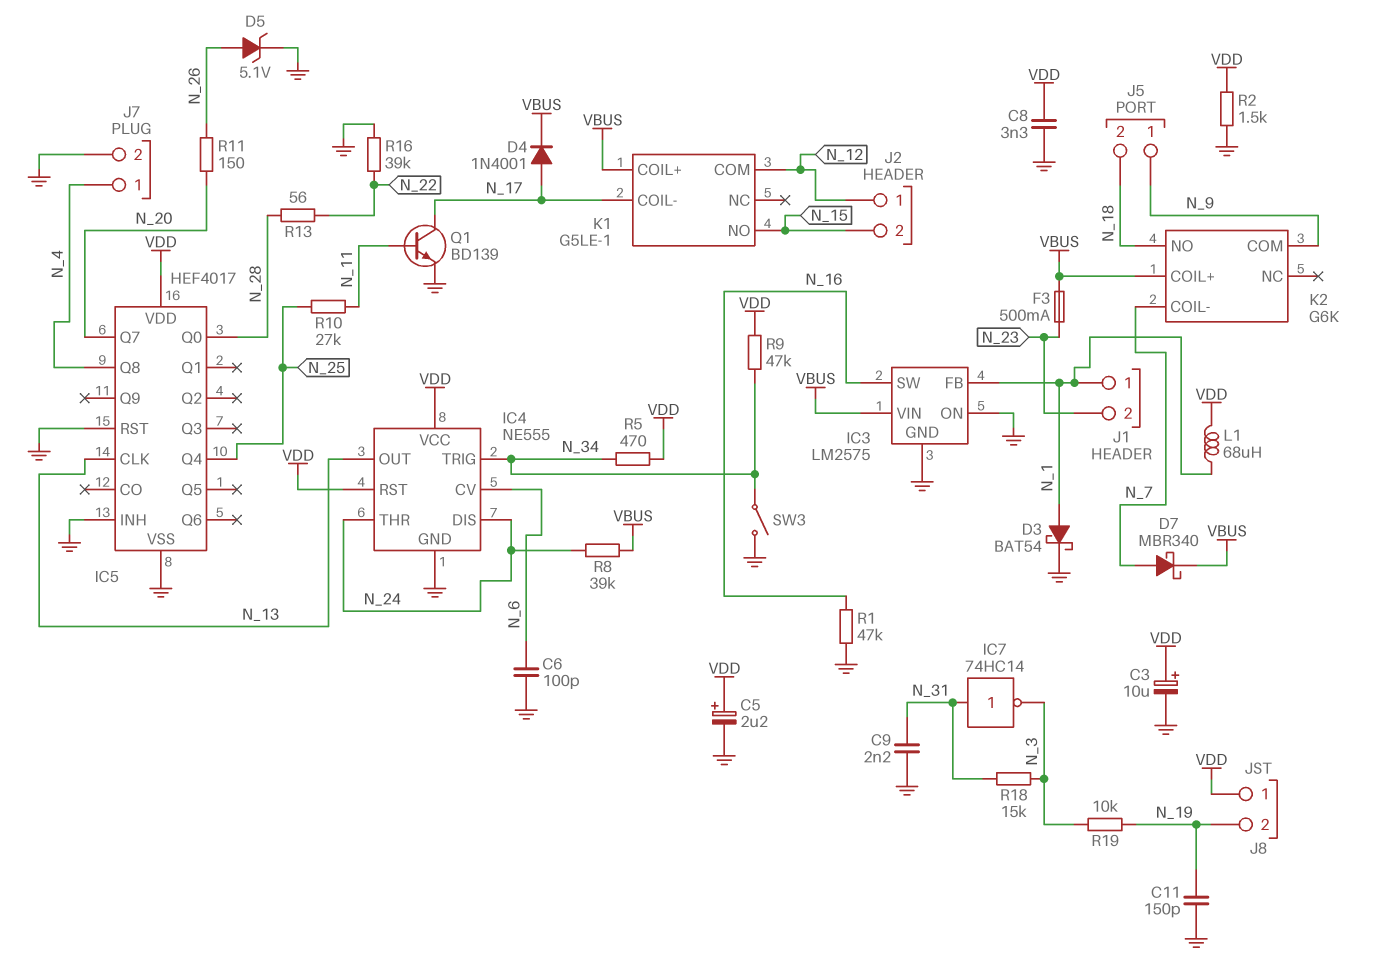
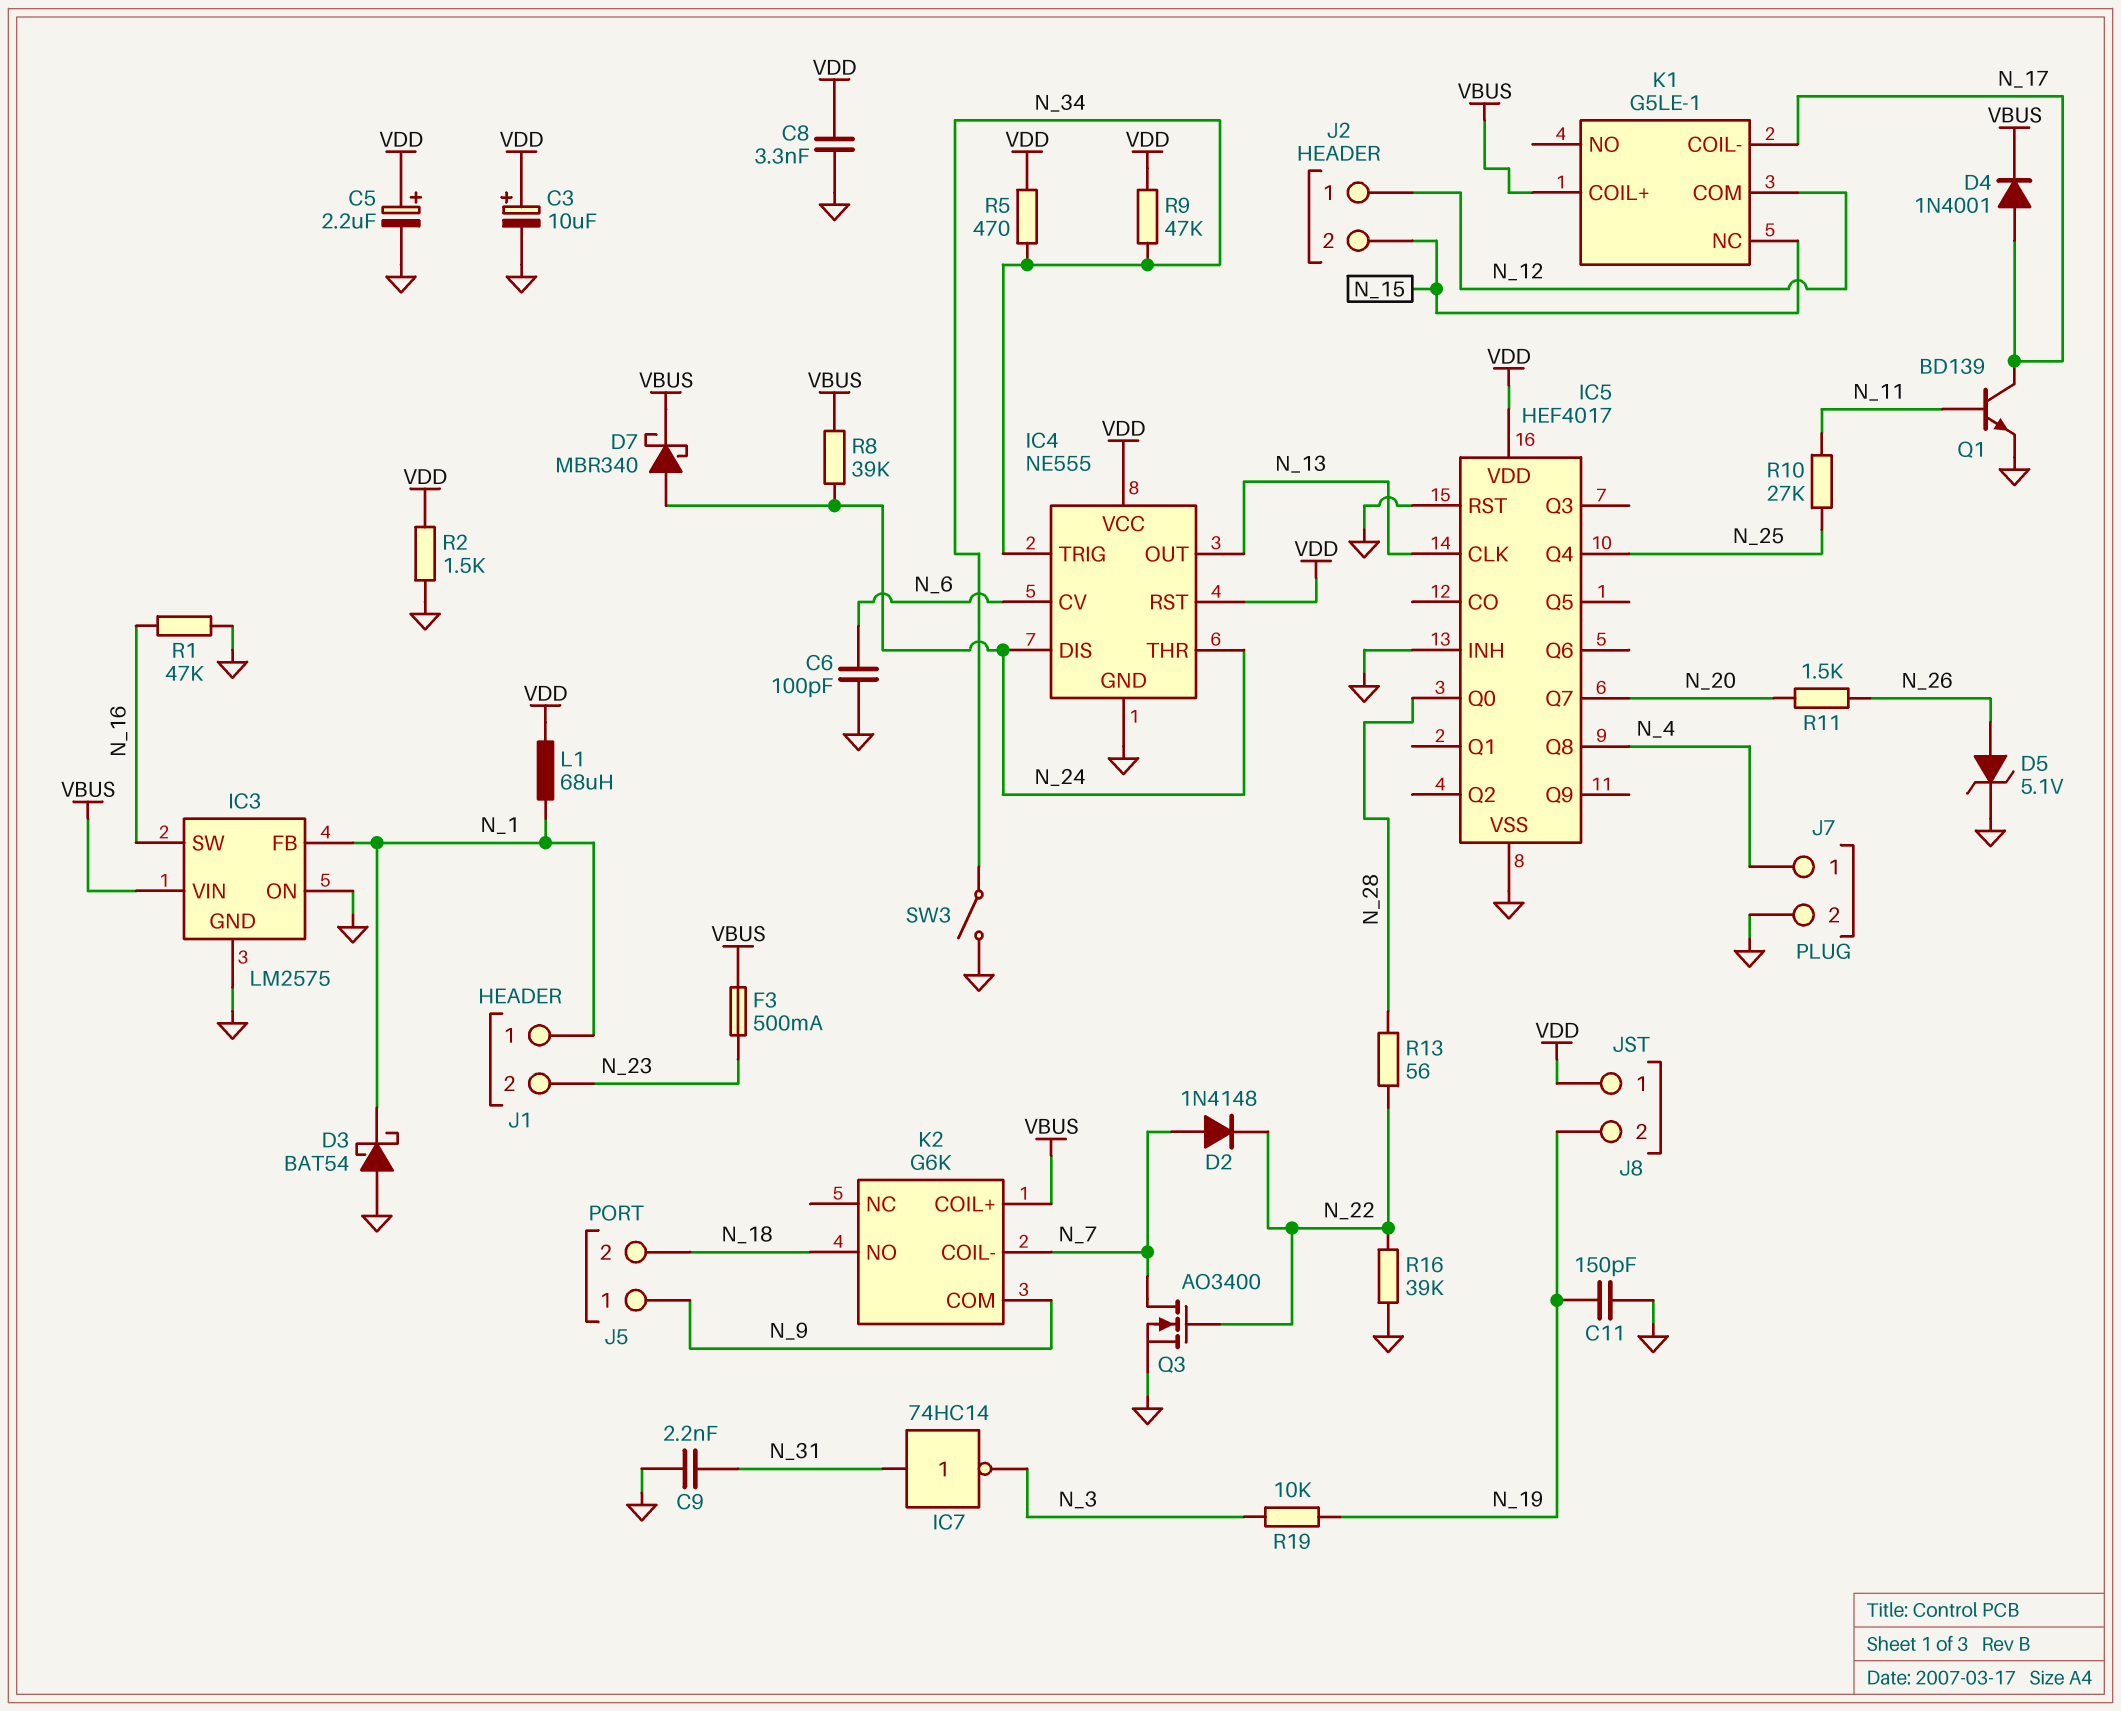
D2: none -> diode 1N4148 (A N_7, K N_22)
D3: schottky BAT54 (A N_1, K GND) -> schottky BAT54 (A GND, K N_1)
D7: schottky MBR340 (A N_7, K VBUS) -> schottky MBR340 (A N_24, K VBUS)
K1 pin NC: none -> N_15
K1 pin NO: N_15 -> none
Q3: none -> NMOS AO3400 (G N_22, D N_7, S GND)
R11: 150 (N_20, N_26) -> 1.5k (N_20, N_26)
R18: 15k (N_3, N_31) -> none

